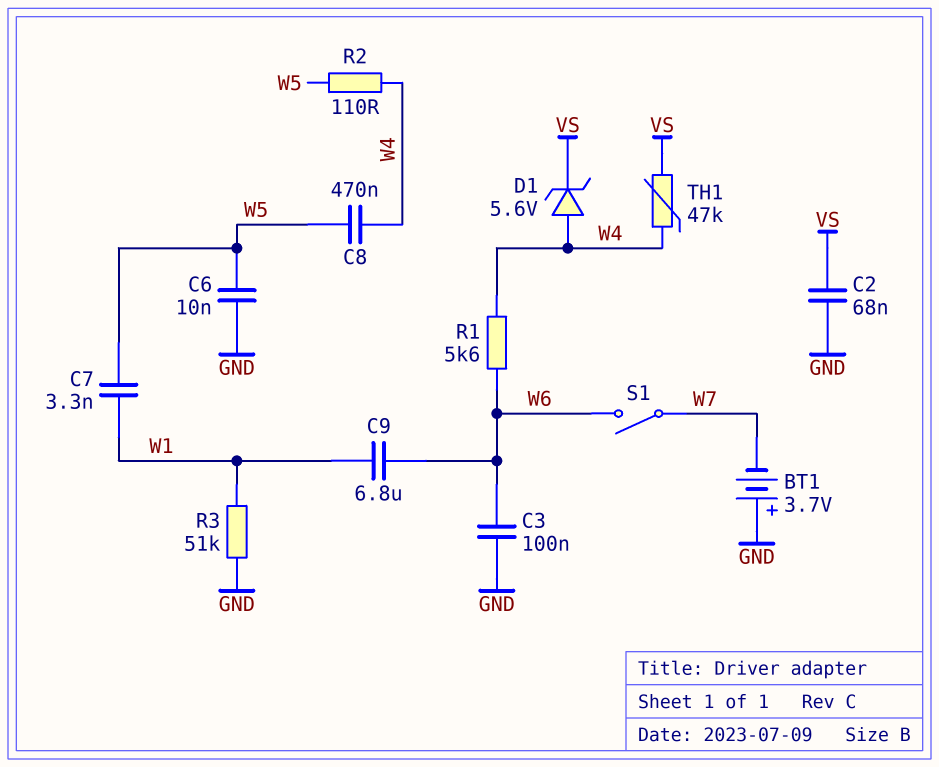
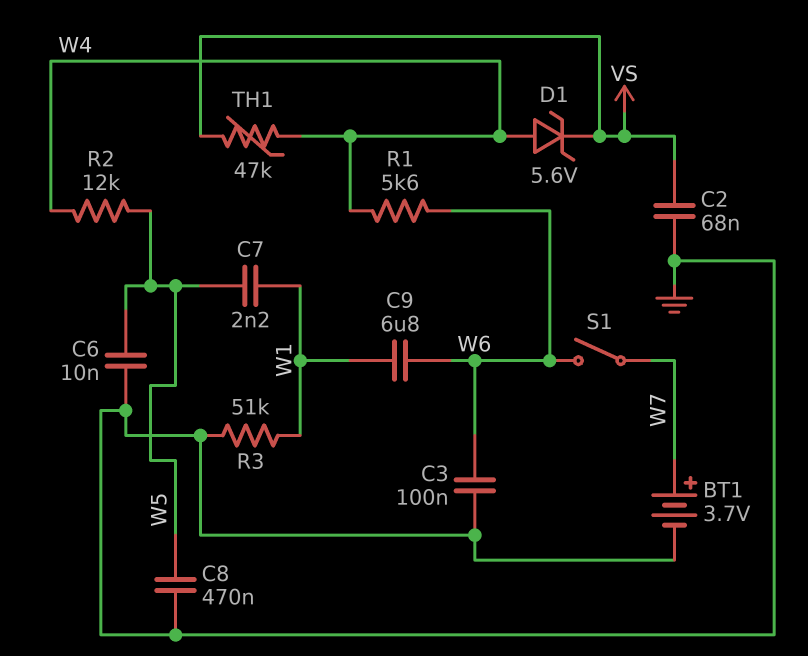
BT1: 3.7V (plus GND, minus W7) -> 3.7V (plus W7, minus GND)
C7: 3.3nF (W1, W5) -> 2.2nF (W1, W5)
C8: 470nF (W4, W5) -> 470nF (GND, W5)
R2: 110 (W4, W5) -> 12k (W4, W5)

